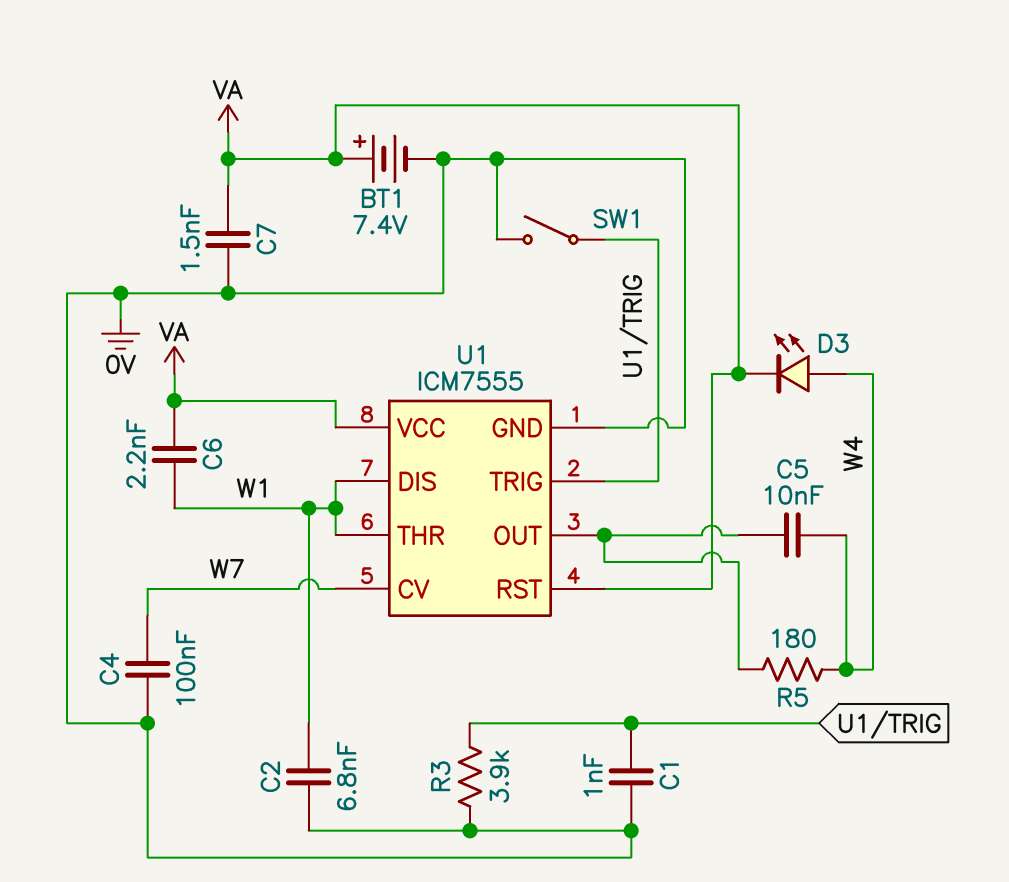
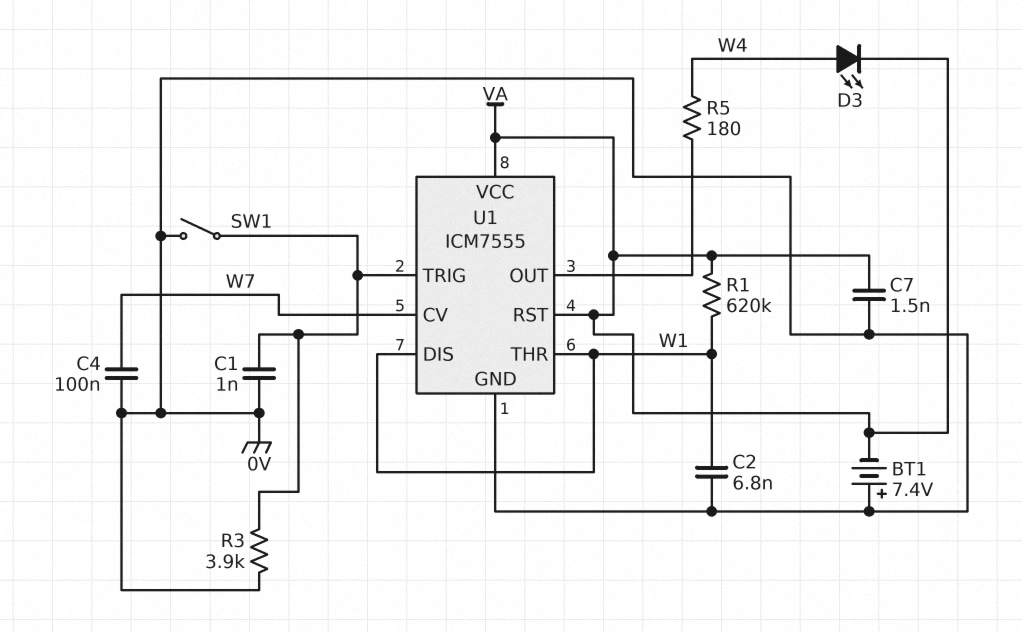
BT1: 7.4V (plus VA, minus 0V) -> 7.4V (plus 0V, minus VA)
C5: 10nF (U1/OUT, W4) -> none
C6: 2.2nF (VA, W1) -> none
R1: none -> 620k (VA, W1)

